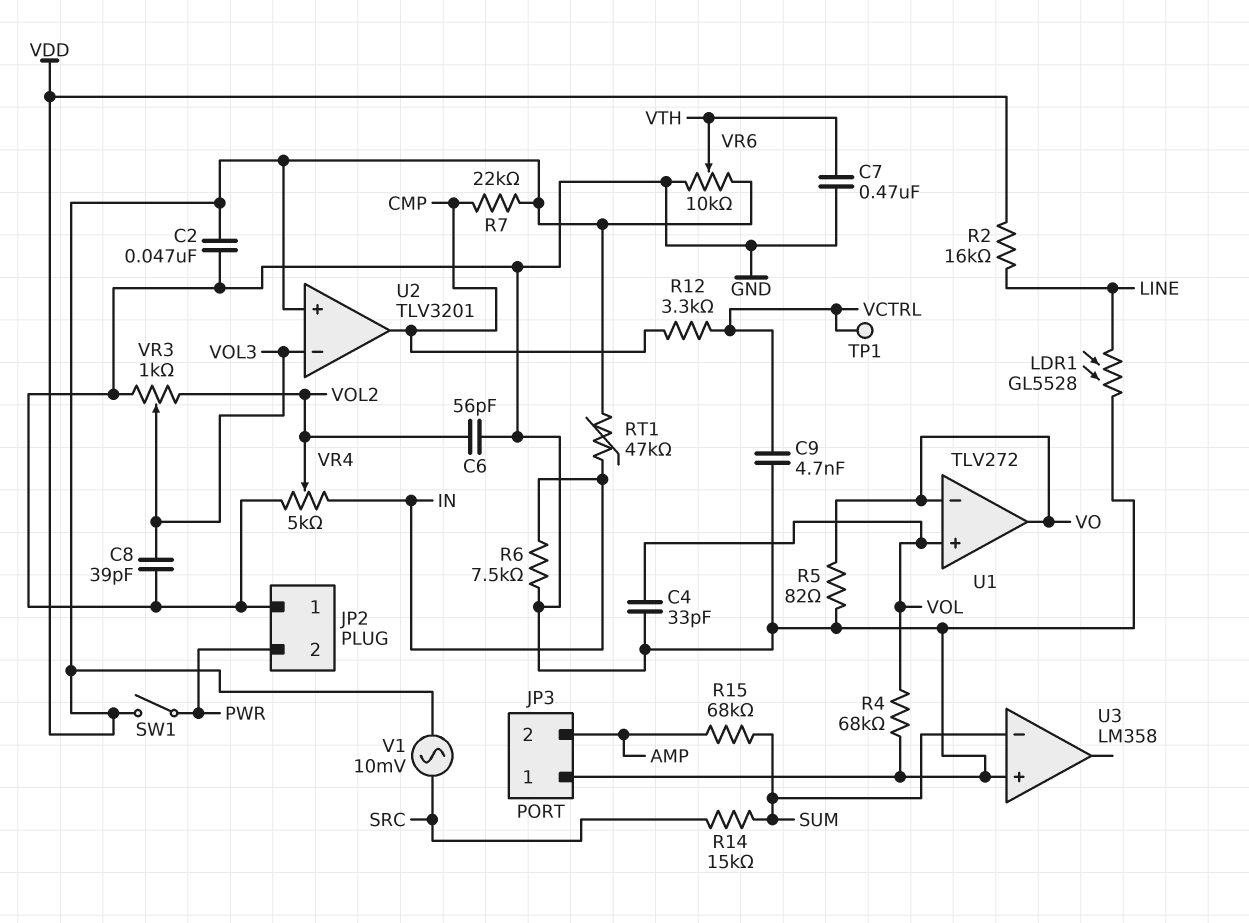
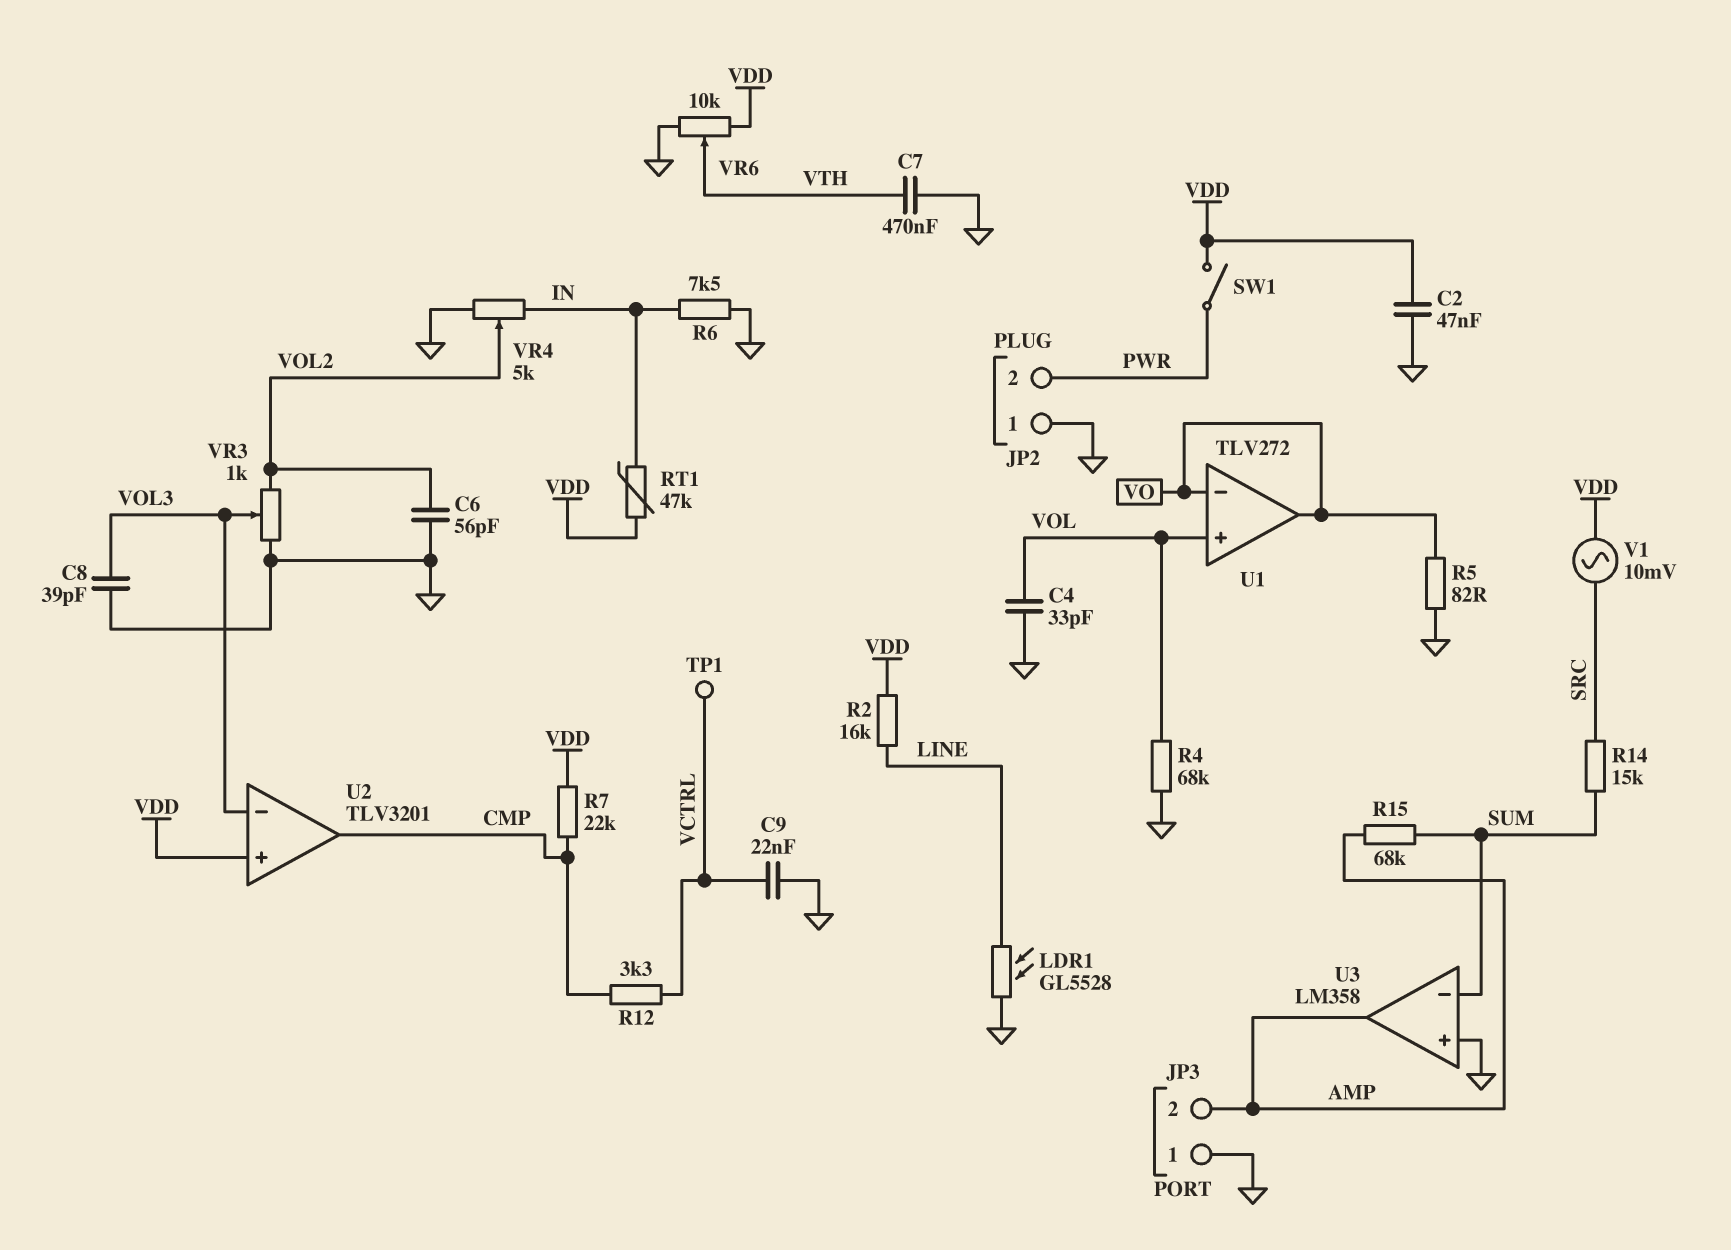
C9: 4.7nF (GND, VCTRL) -> 22nF (GND, VCTRL)
U3 pin out: none -> AMP

